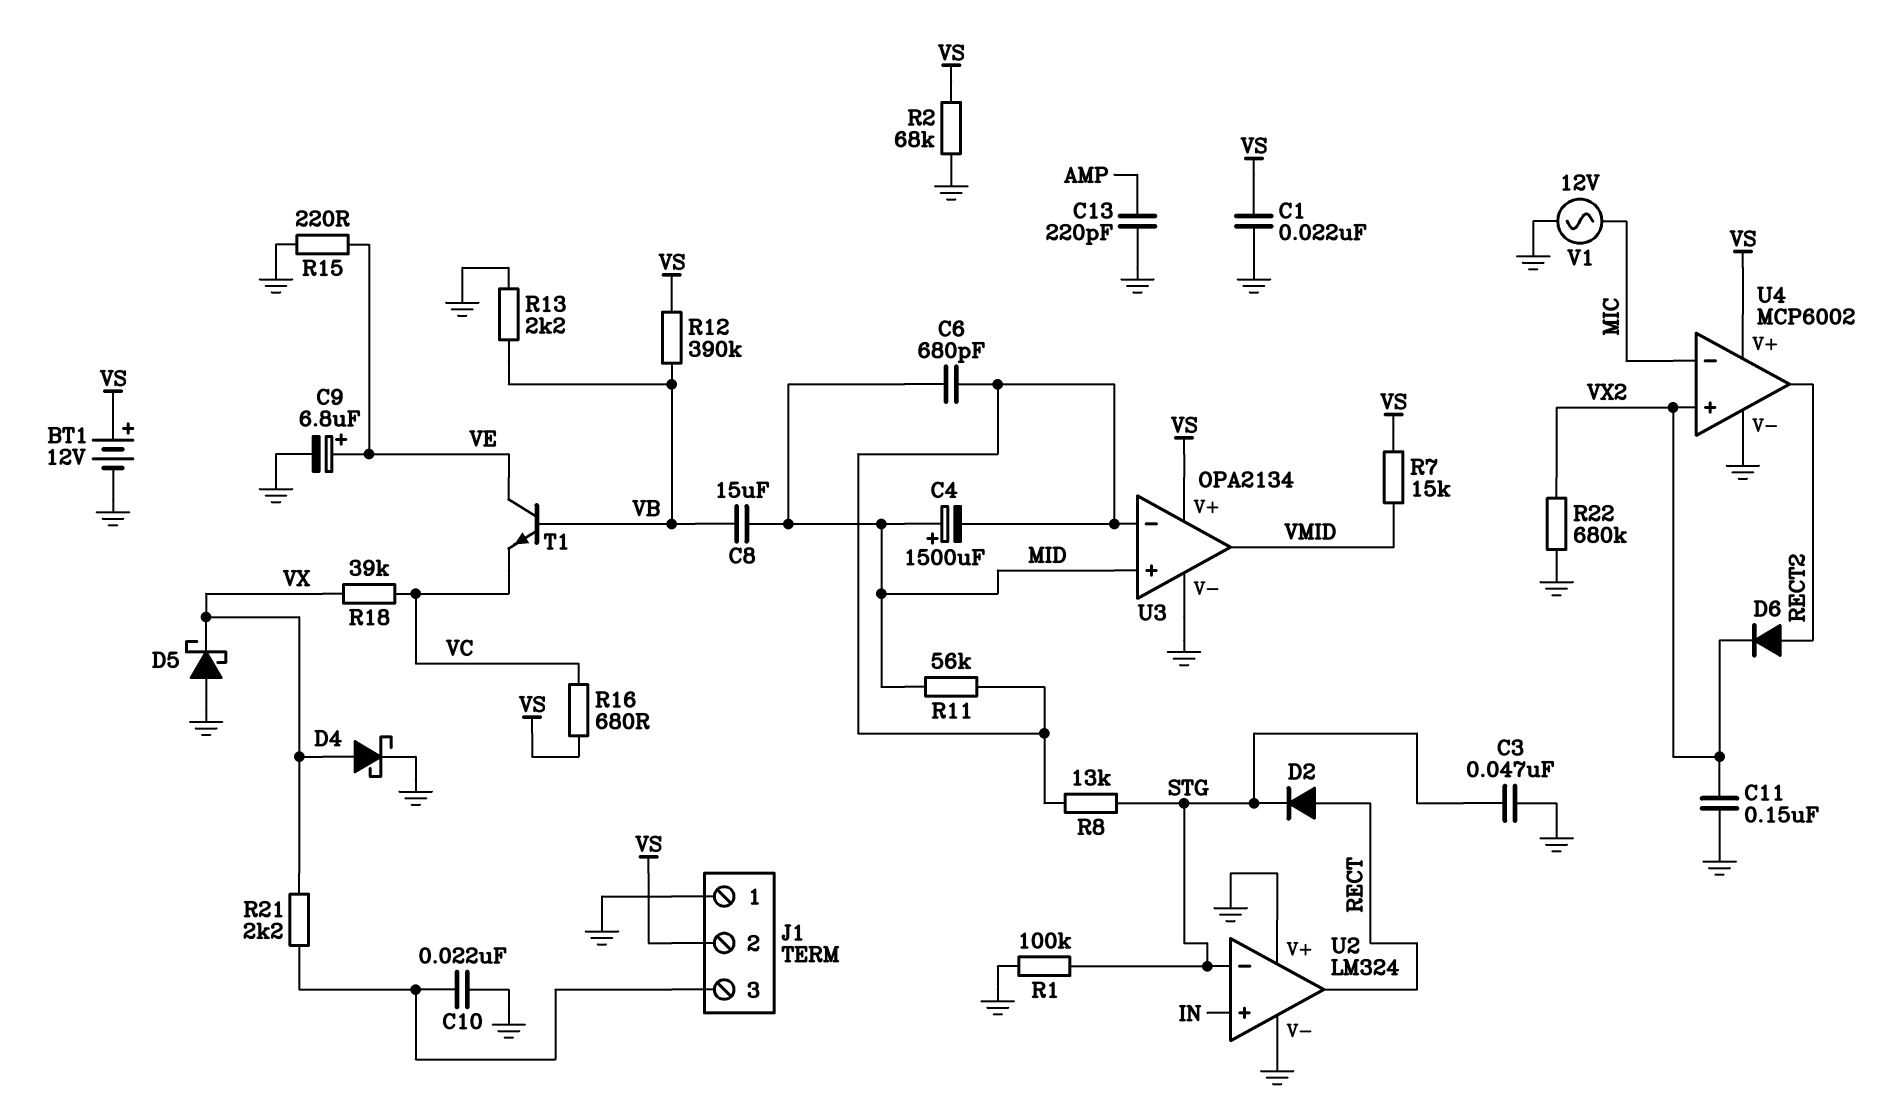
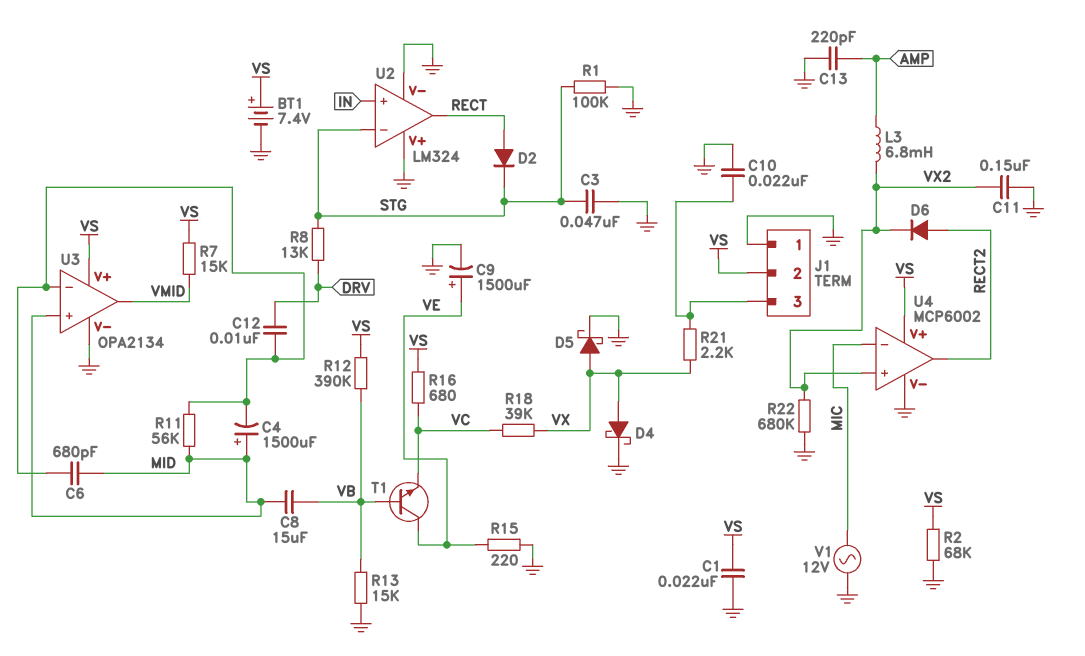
BT1: 12V (plus VS, minus GND) -> 7.4V (plus VS, minus GND)
C9: 6.8uF (plus VE, minus GND) -> 1500uF (plus VE, minus GND)
C12: none -> 10nF (DRV, U3/in-)
D5: schottky (A GND, K VX) -> schottky (A VX, K GND)
L3: none -> 6.8mH (AMP, VX2)
R8: 13k (STG, U3/in-) -> 13k (DRV, STG)
R13: 2.2k (GND, VB) -> 15k (GND, VB)

